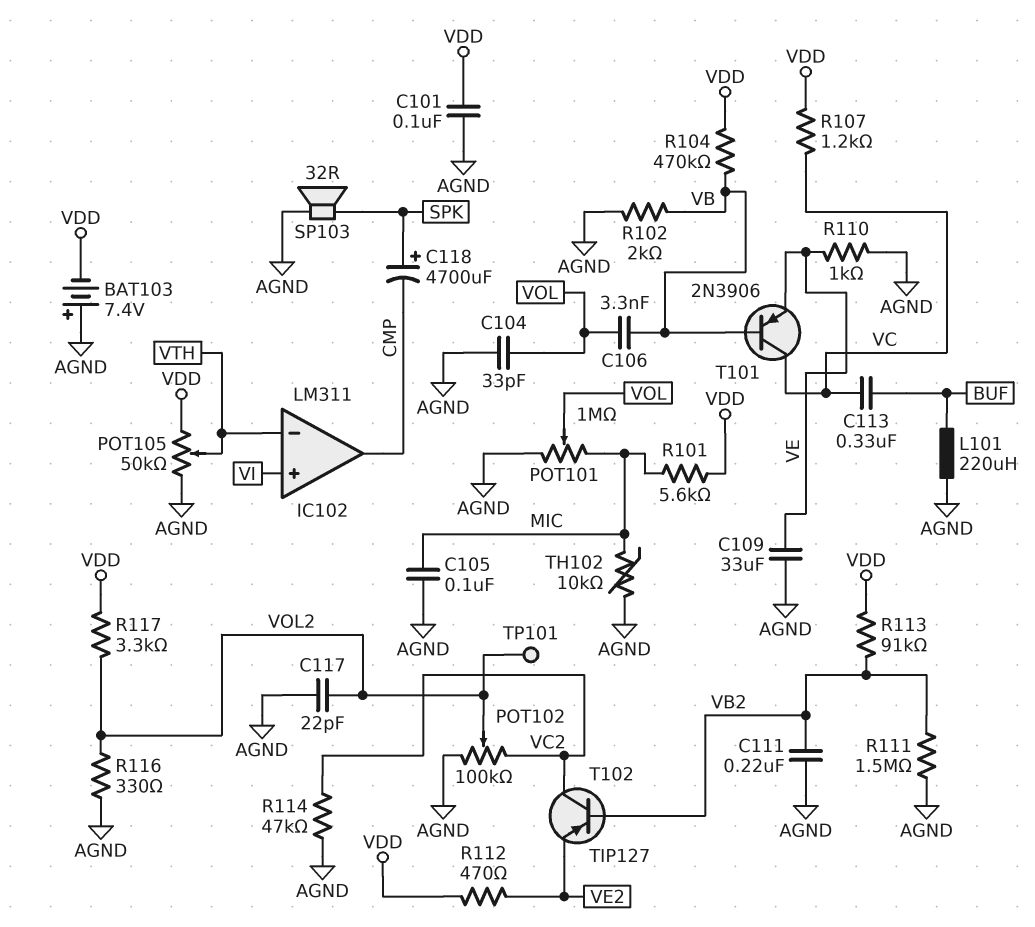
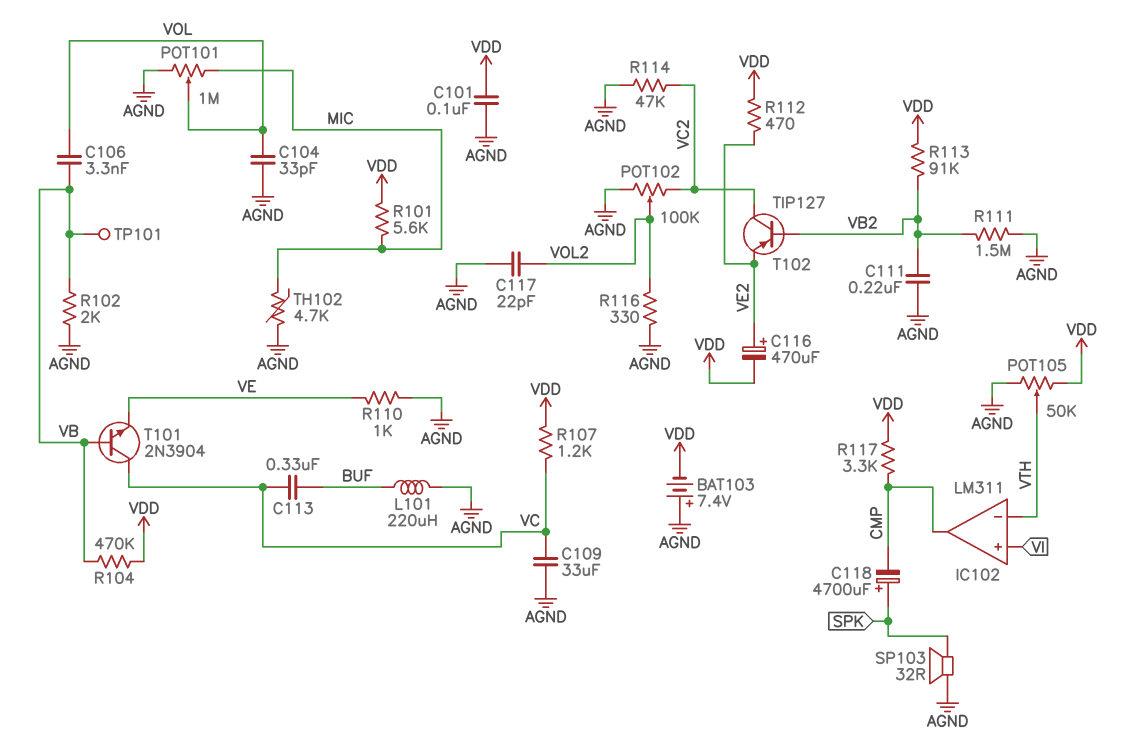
C105: 100nF (AGND, MIC) -> none
C109: 33uF (AGND, VE) -> 33uF (AGND, VC)
C116: none -> 470uF (plus VE2, minus VDD)
R117: 3.3k (VDD, VOL2) -> 3.3k (CMP, VDD)
T101: PNP 2N3906 (B VB, C VC, E VE) -> NPN 2N3904 (B VB, C VC, E VE)
TH102: 10k (AGND, MIC) -> 4.7k (AGND, MIC)
TP101: test point (VOL2) -> test point (VB)

